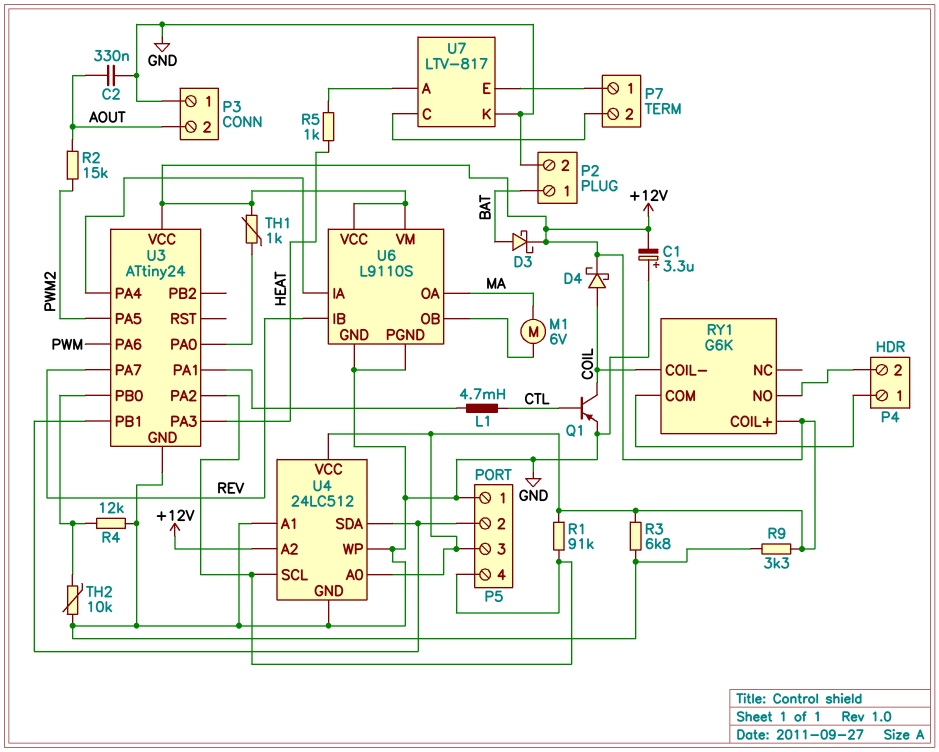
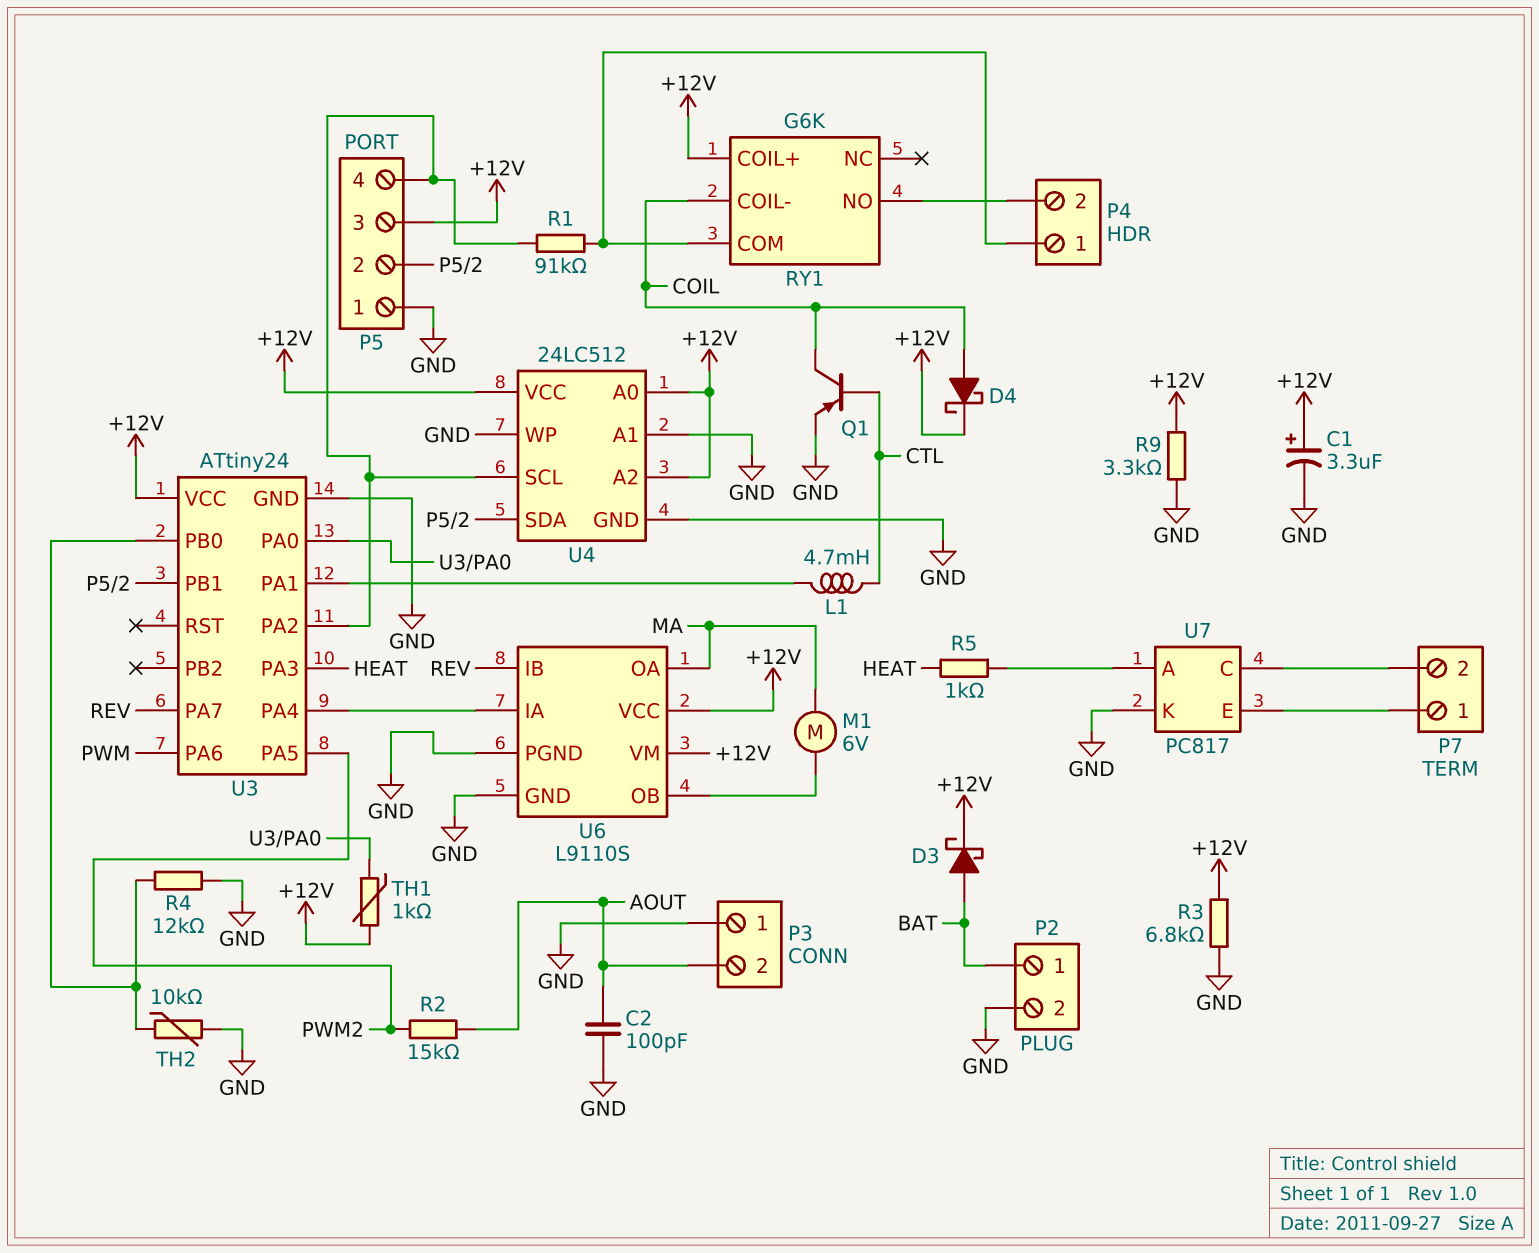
C1: 3.3uF (plus GND, minus +12V) -> 3.3uF (plus +12V, minus GND)
C2: 330nF (AOUT, GND) -> 100pF (AOUT, GND)
R1: 91k (+12V, P5/4) -> 91k (P4/1, P5/4)
U7: LTV-817 -> PC817

